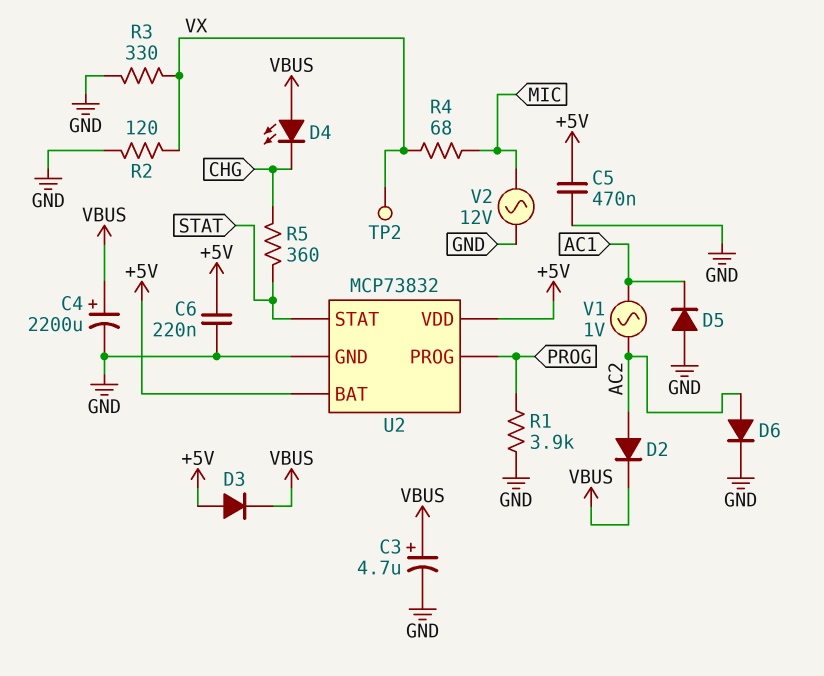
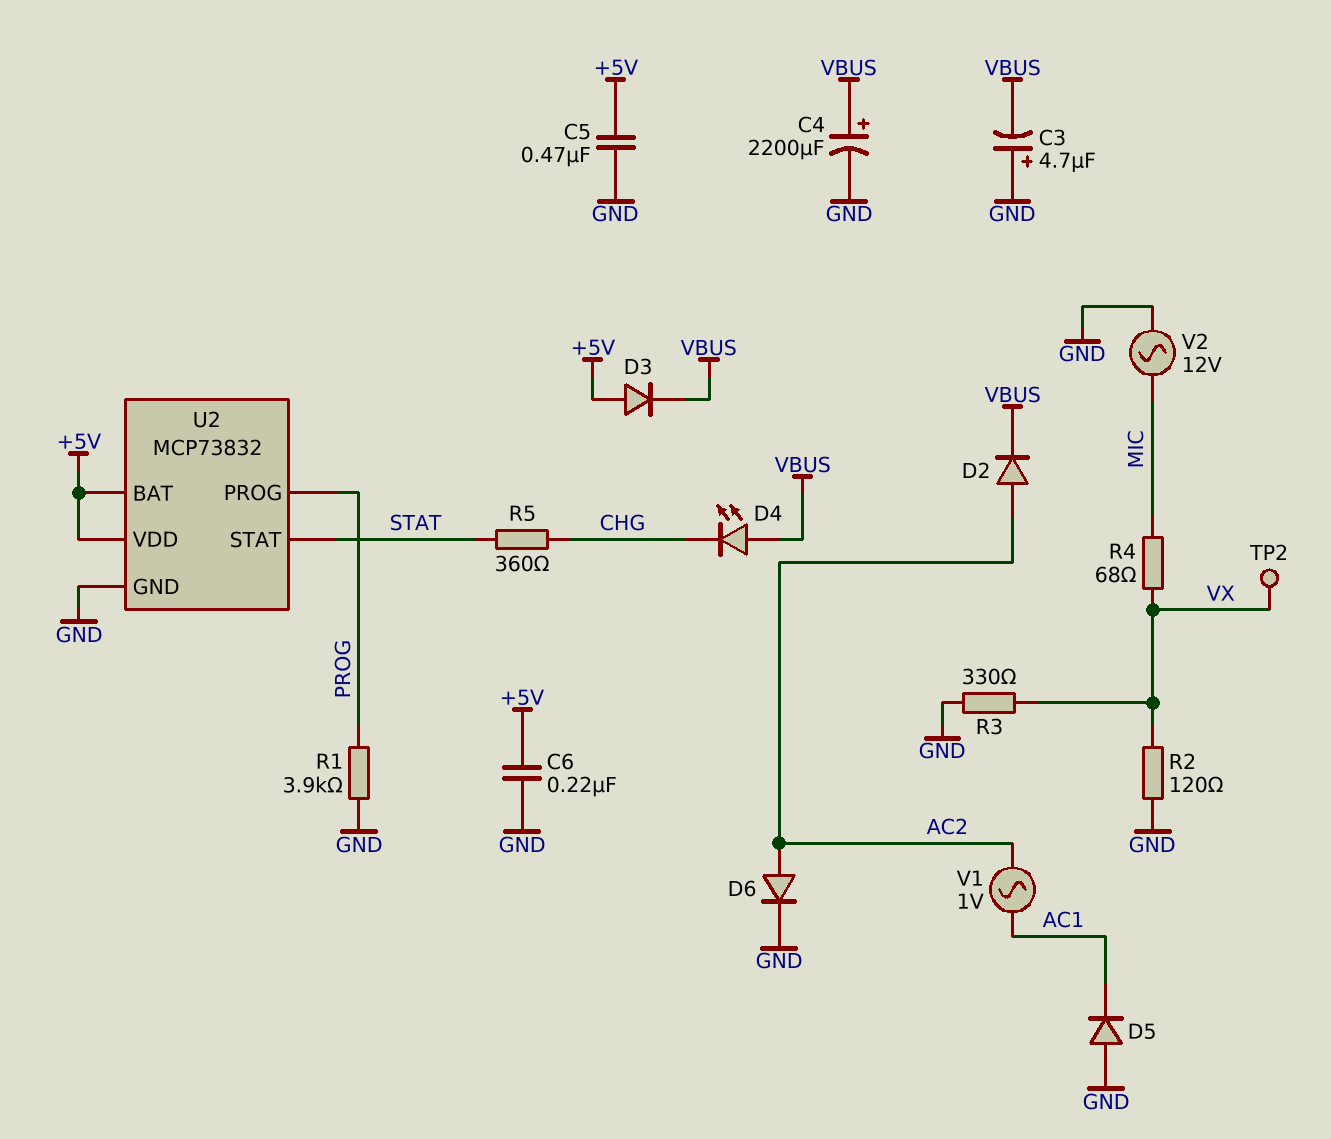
C3: 4.7uF (plus VBUS, minus GND) -> 4.7uF (plus GND, minus VBUS)

